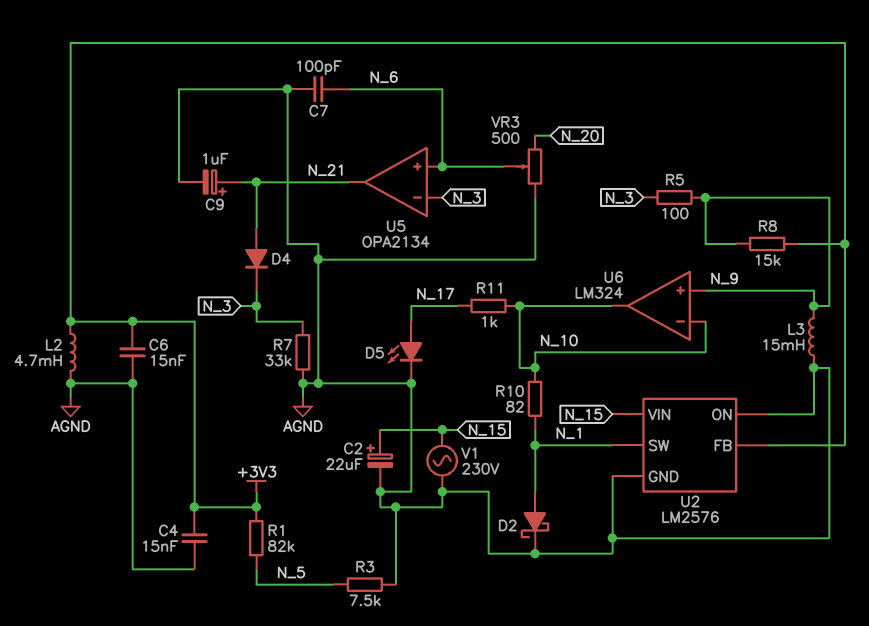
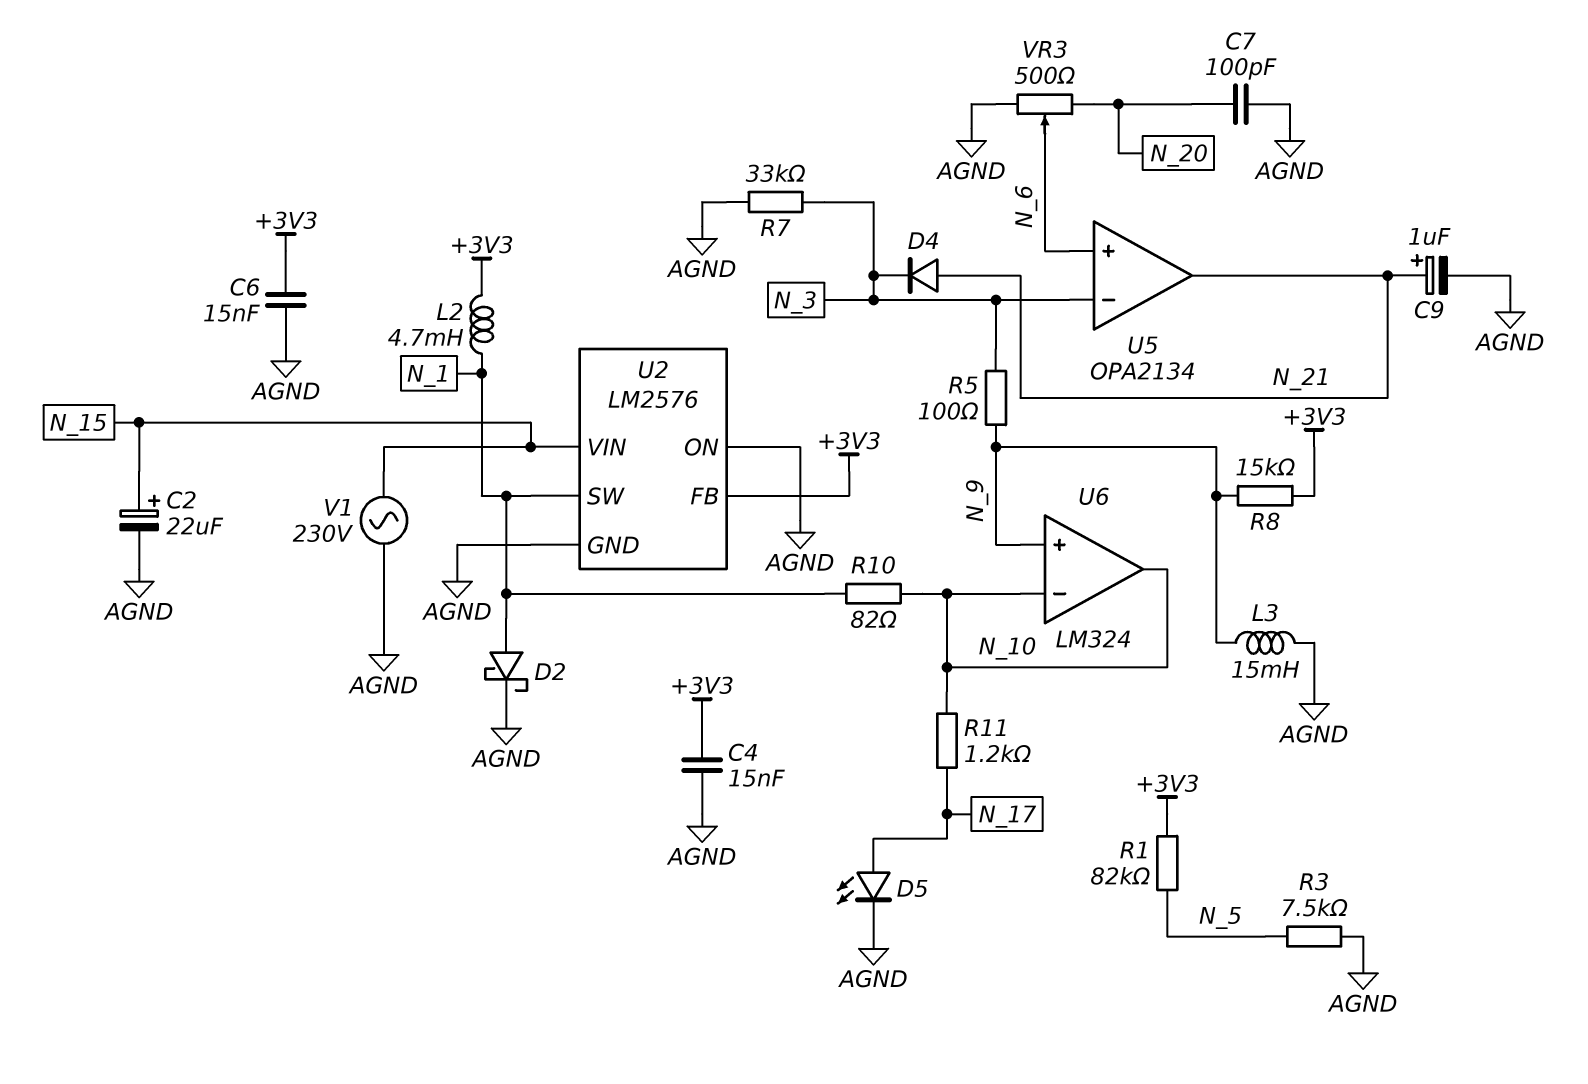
C7: 100pF (AGND, N_6) -> 100pF (AGND, N_20)
L2: 4.7mH (+3V3, AGND) -> 4.7mH (+3V3, N_1)
R11: 1k (N_10, N_17) -> 1.2k (N_10, N_17)

